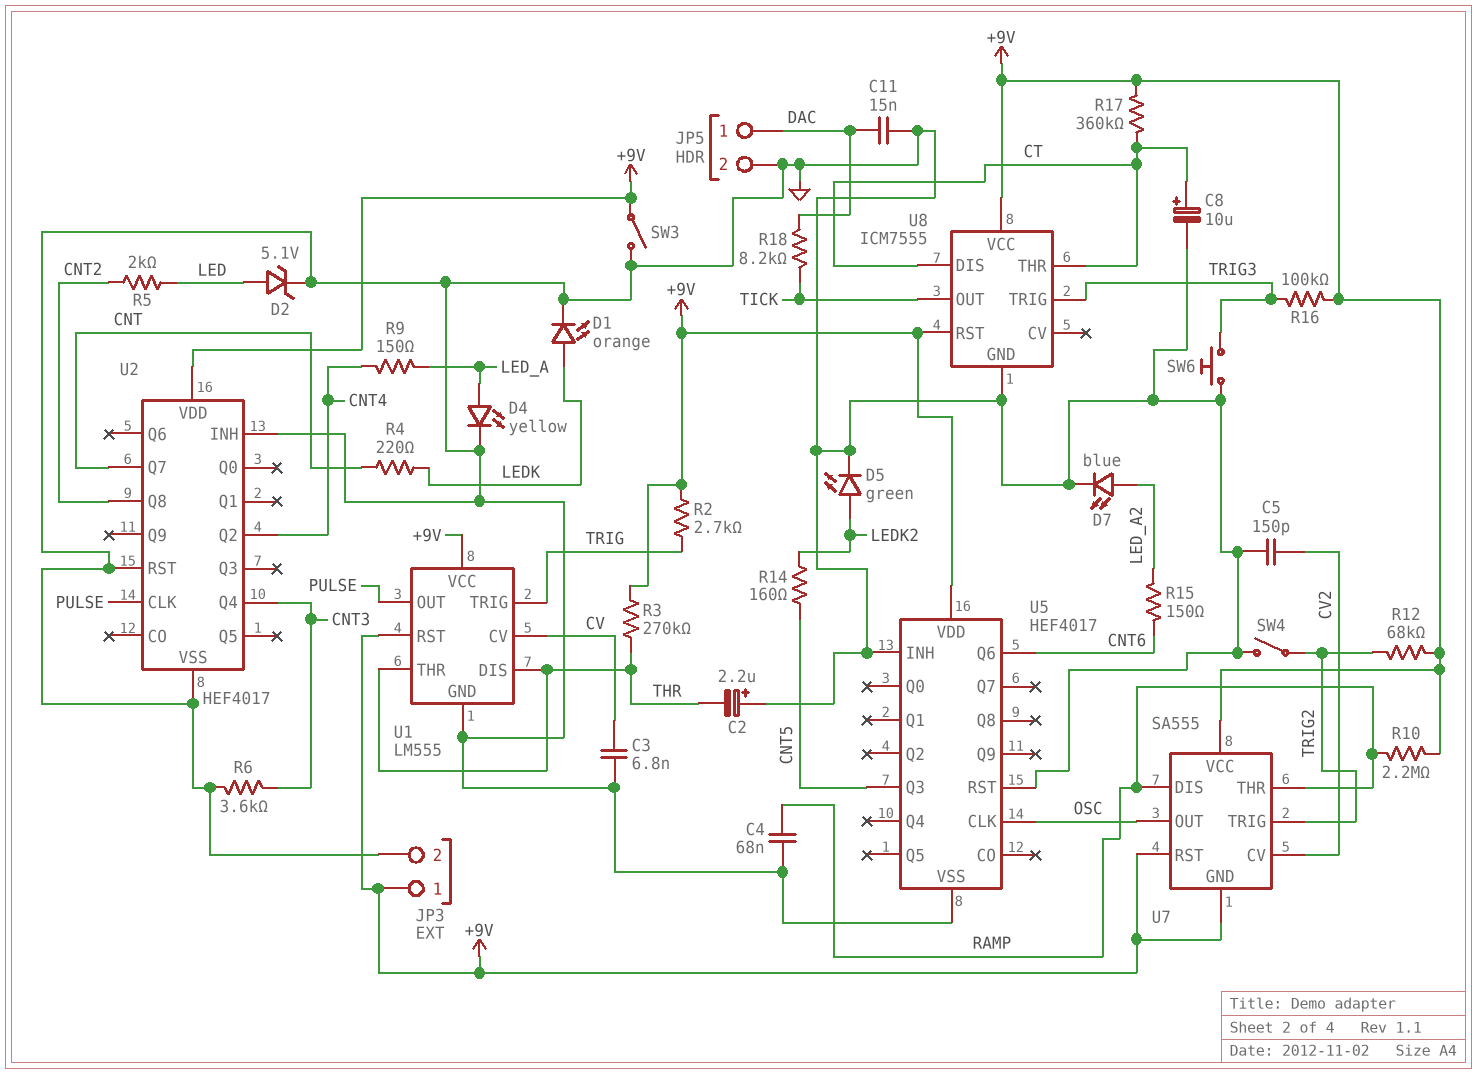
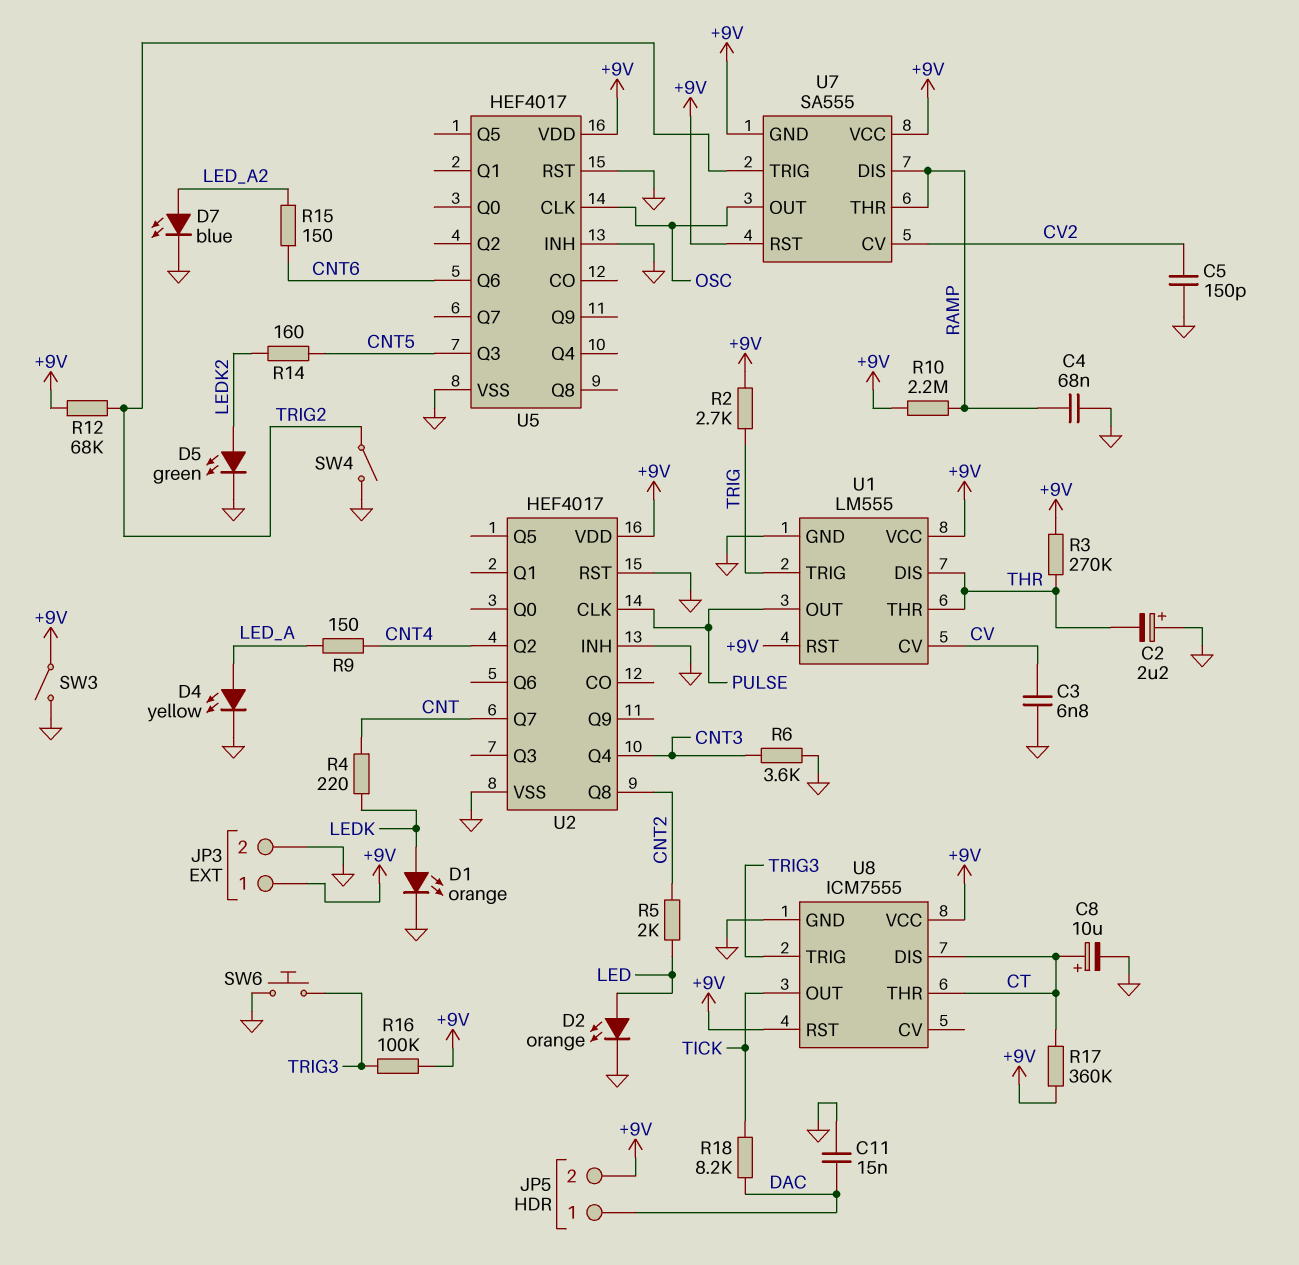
D2: zener 5.1V (A LED, K GND) -> LED orange (A LED, K GND)
JP5 pin 2: GND -> +9V

